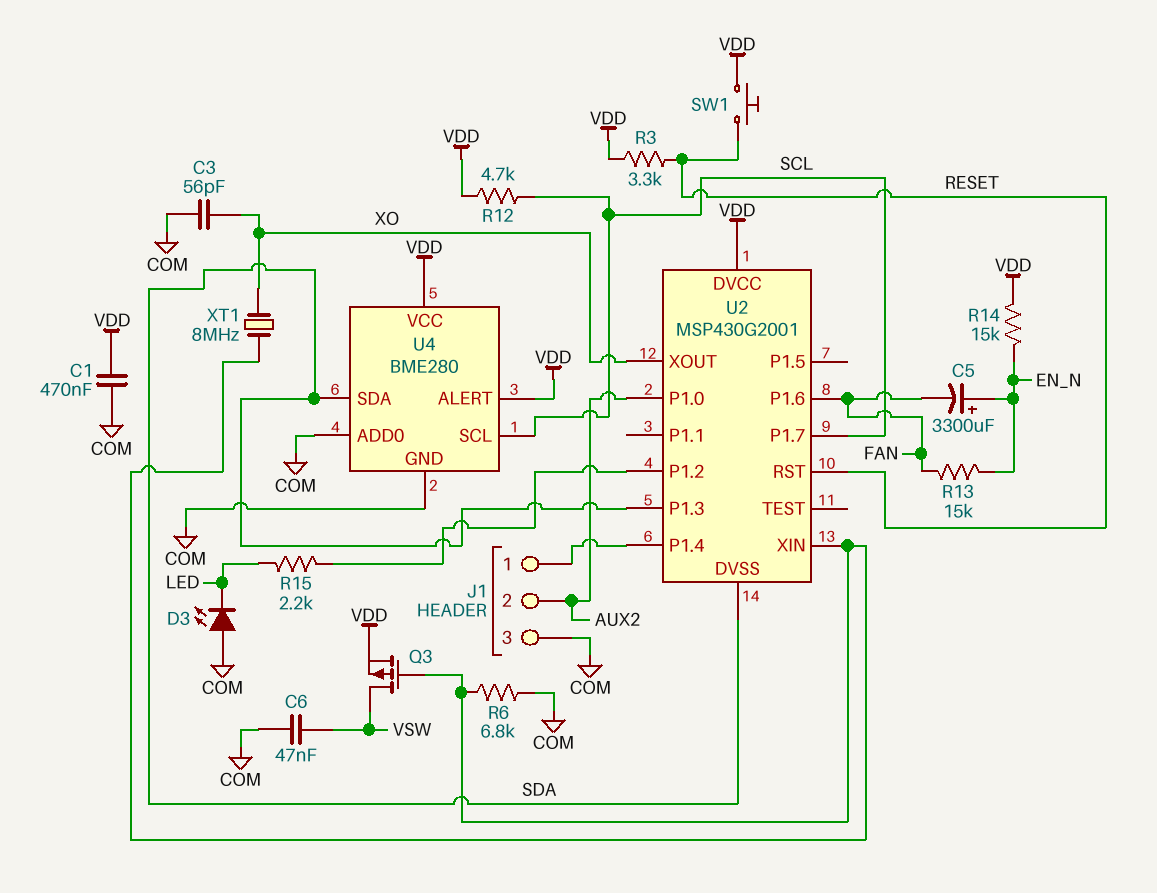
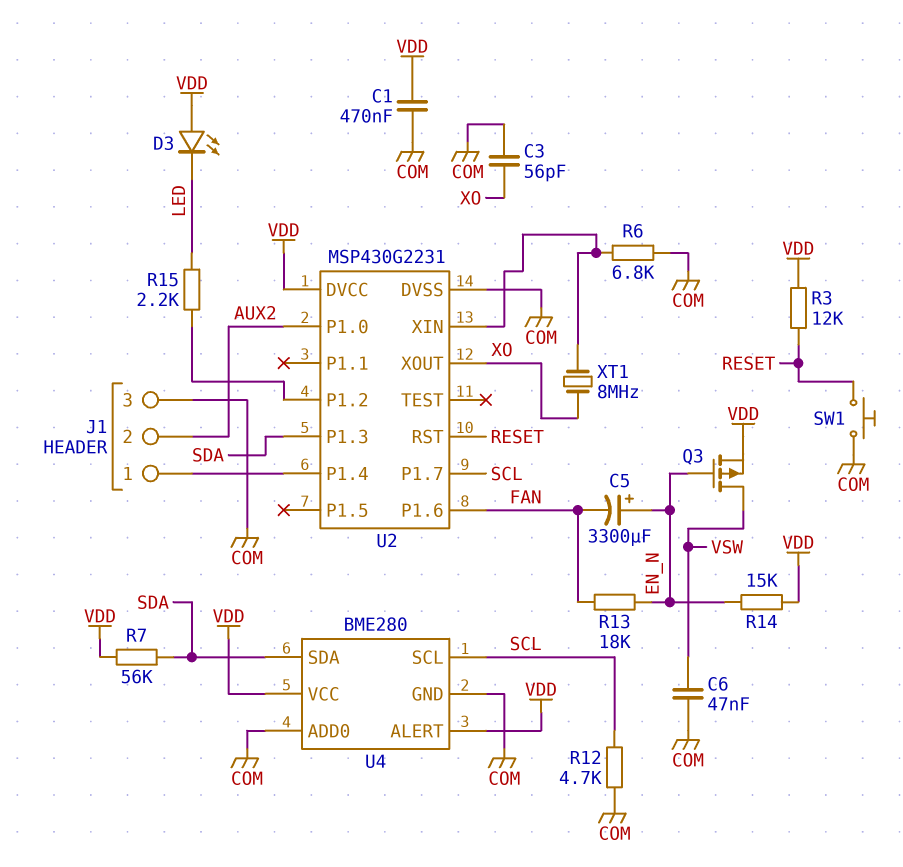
D3: LED (A COM, K LED) -> LED (A VDD, K LED)
Q3: PMOS (G U2/XIN, D VSW, S VDD) -> PMOS (G EN_N, D VSW, S VDD)
R3: 3.3k (RESET, VDD) -> 12k (RESET, VDD)
R7: none -> 56k (SDA, VDD)
R12: 4.7k (SCL, VDD) -> 4.7k (COM, SCL)
R13: 15k (EN_N, FAN) -> 18k (EN_N, FAN)
SW1: button (RESET, VDD) -> button (COM, RESET)
U2: MSP430G2001 -> MSP430G2231
U2 pin DVSS: SDA -> COM

